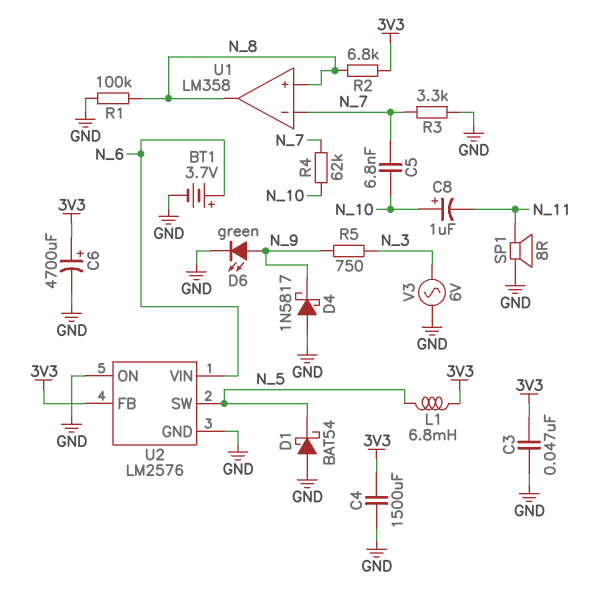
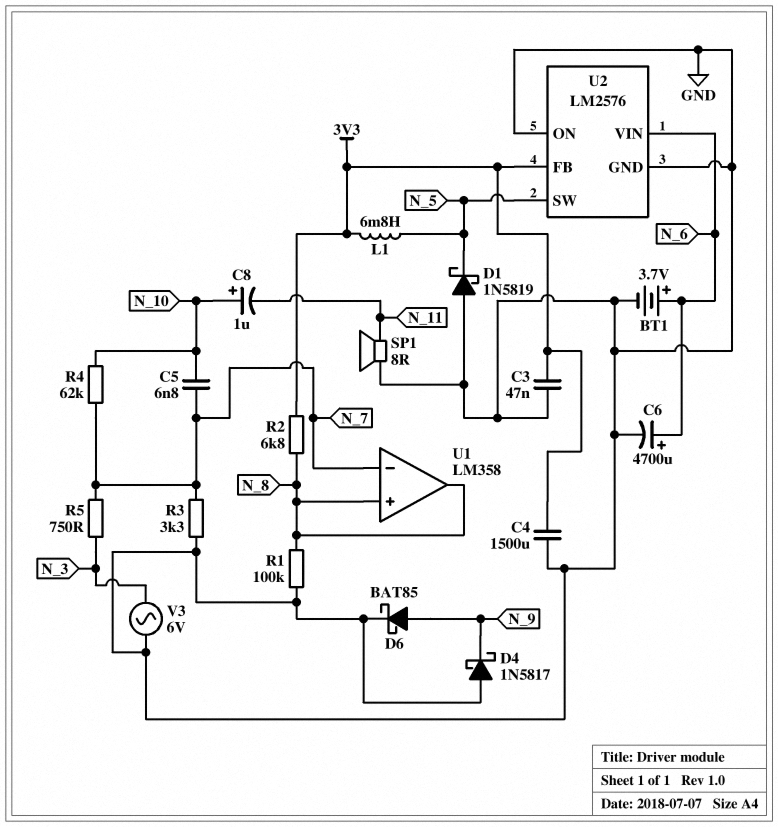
C6: 4700uF (plus 3V3, minus GND) -> 4700uF (plus N_6, minus GND)
D1: schottky BAT54 (A GND, K N_5) -> schottky 1N5819 (A GND, K N_5)
D6: LED green (A N_9, K GND) -> schottky BAT85 (A N_9, K GND)
R5: 750 (N_3, N_9) -> 750 (N_3, N_7)

